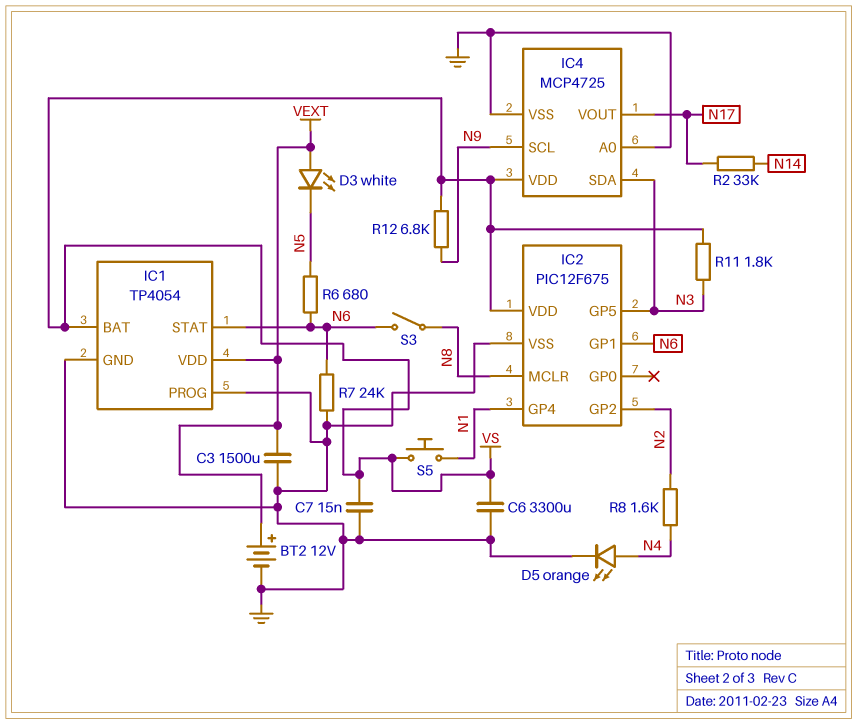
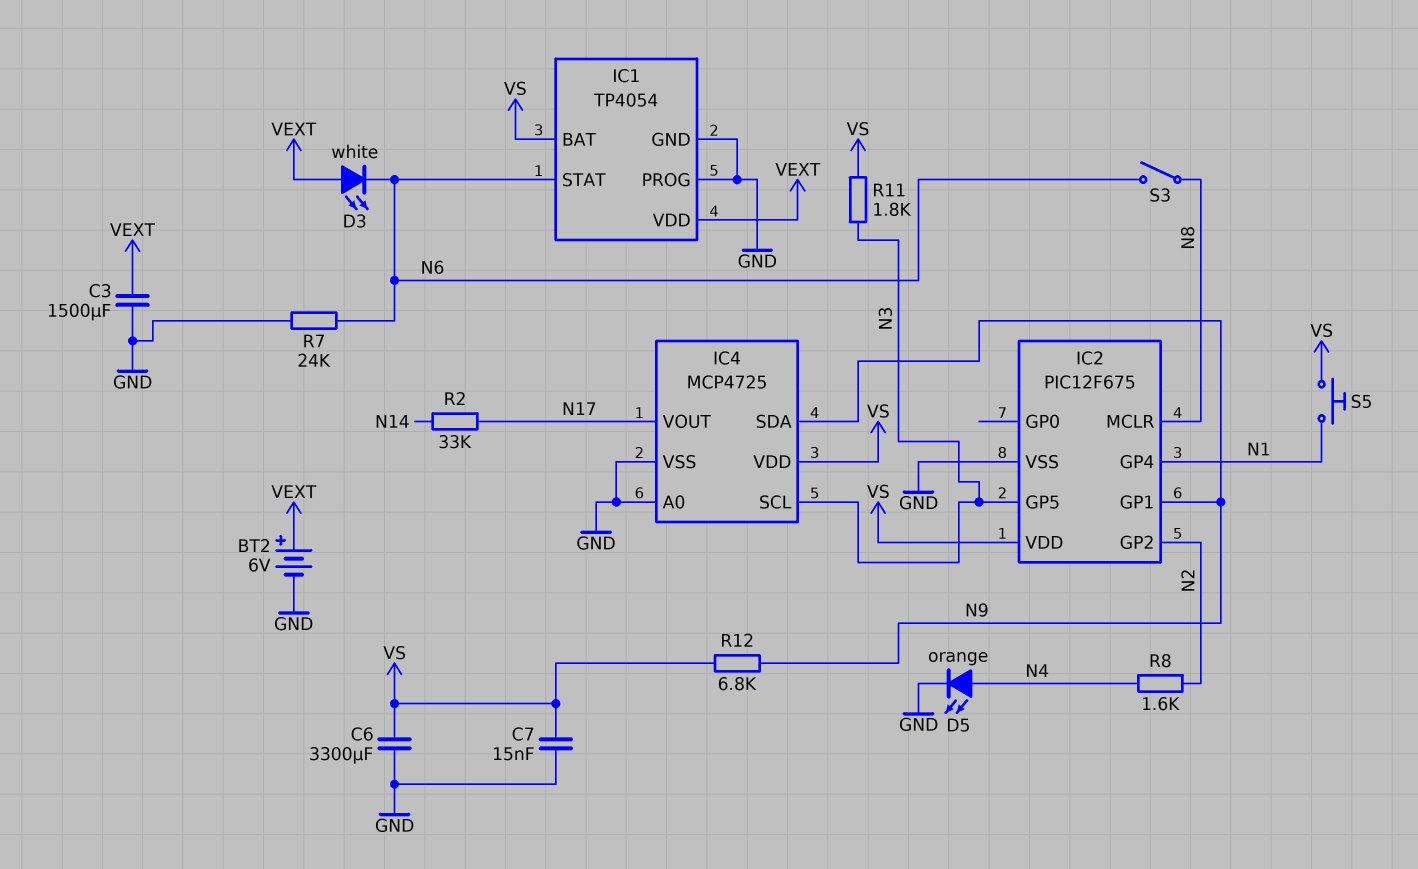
BT2: 12V (plus VEXT, minus GND) -> 6V (plus VEXT, minus GND)
D3: LED white (A VEXT, K N5) -> LED white (A VEXT, K N6)
IC2 pin GP1: N6 -> N9
IC4 pin SCL: N9 -> N3
IC4 pin SDA: N3 -> N9
R6: 680 (N5, N6) -> none

